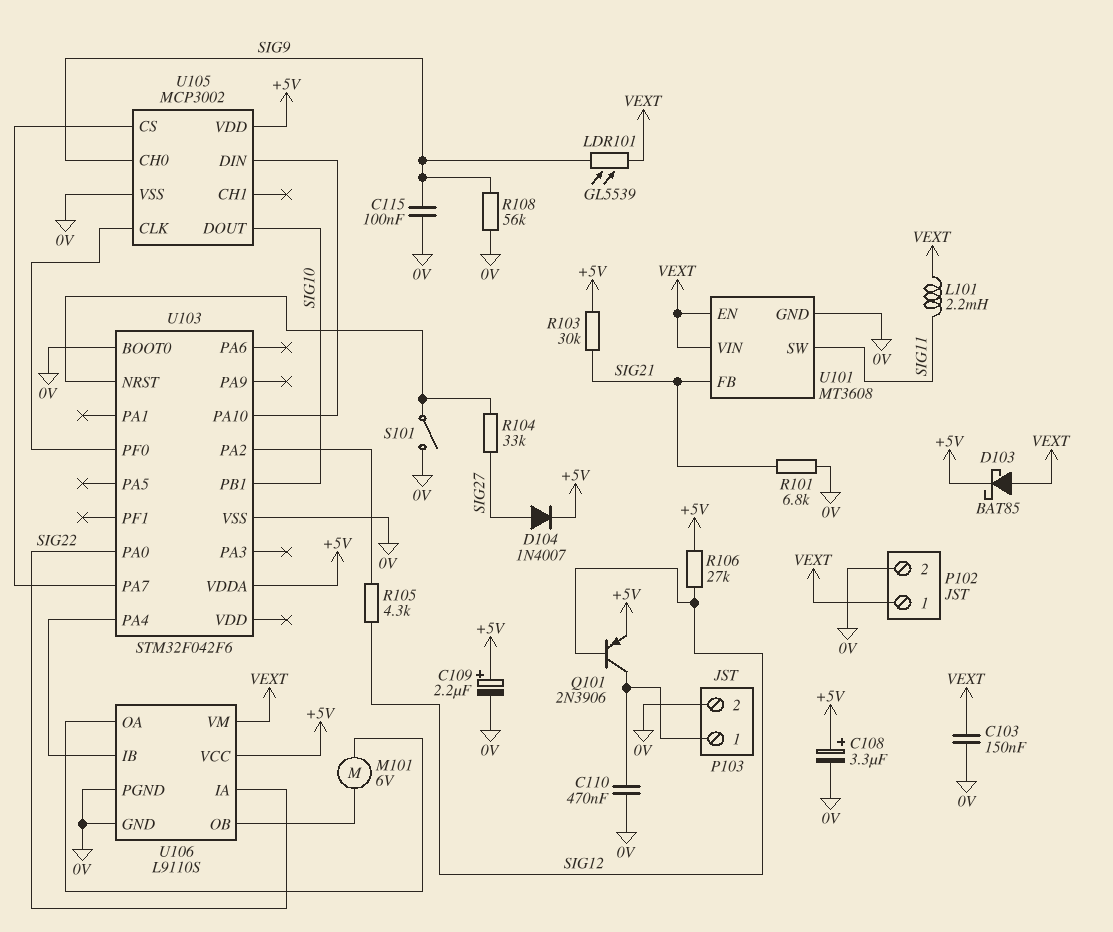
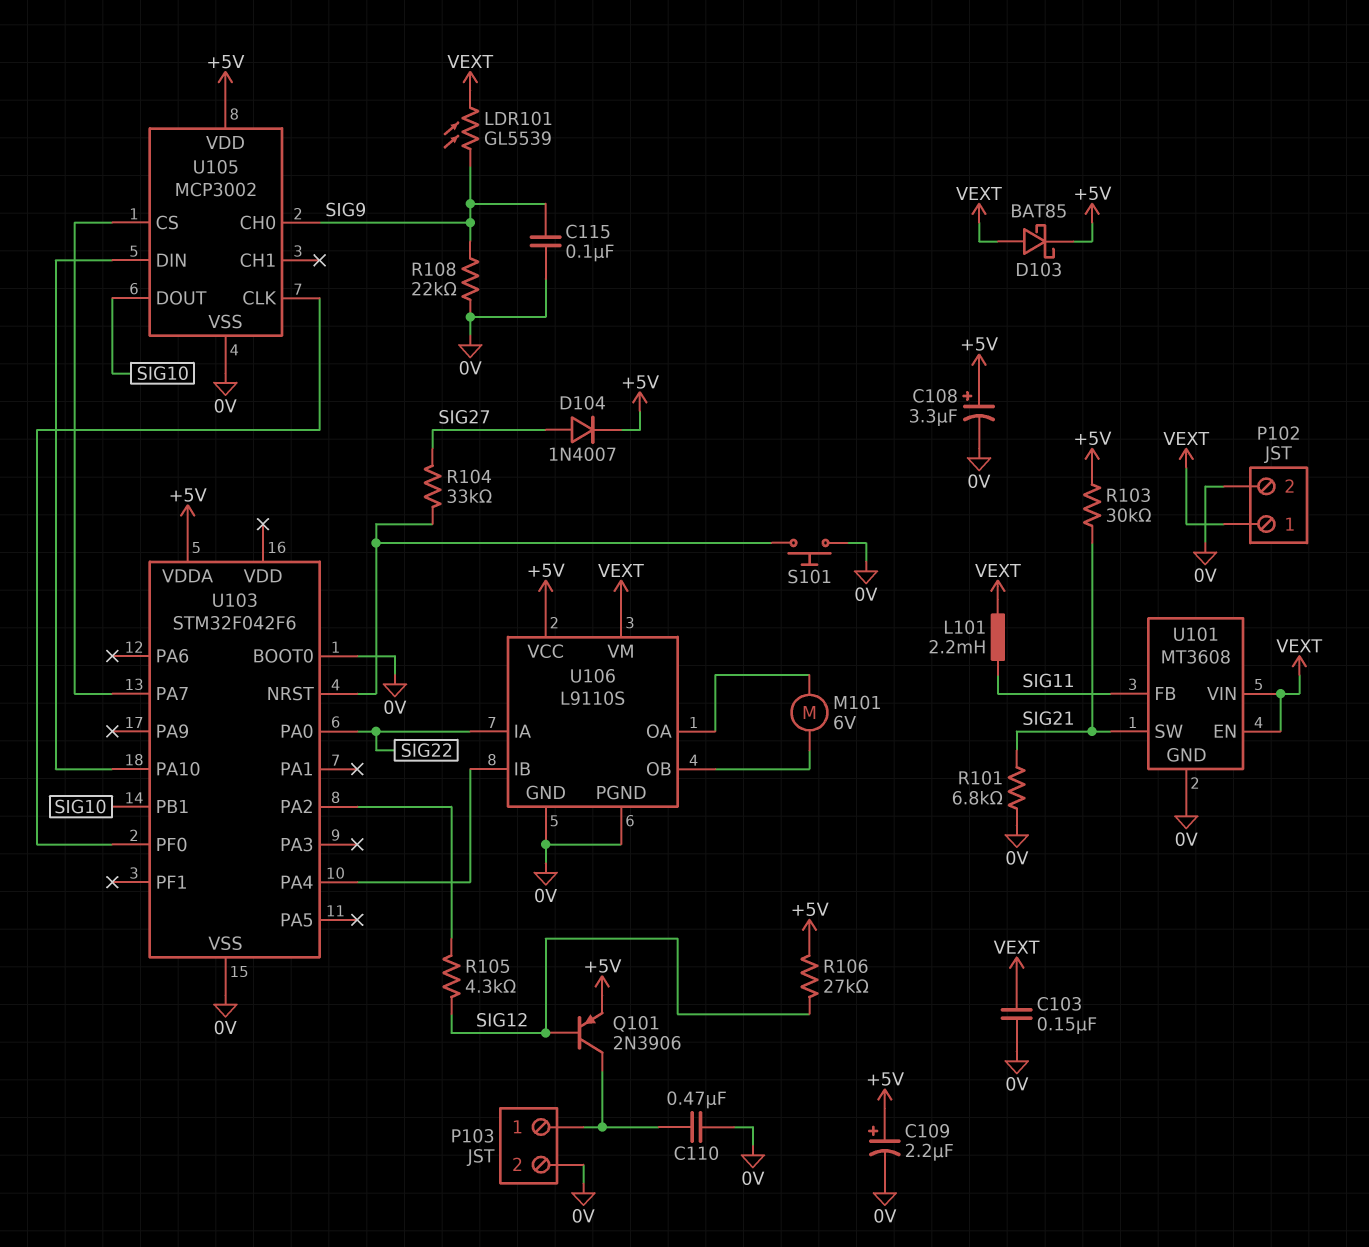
R108: 56k (0V, SIG9) -> 22k (0V, SIG9)
S101: switch (0V, U103/NRST) -> button (0V, U103/NRST)
U101 pin FB: SIG21 -> SIG11
U101 pin SW: SIG11 -> SIG21

